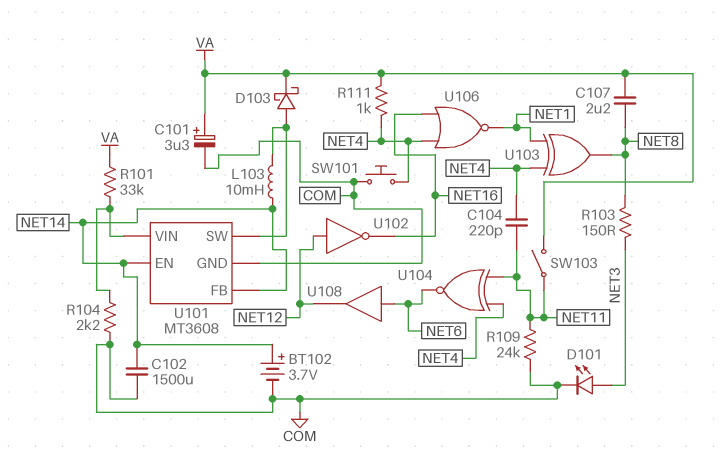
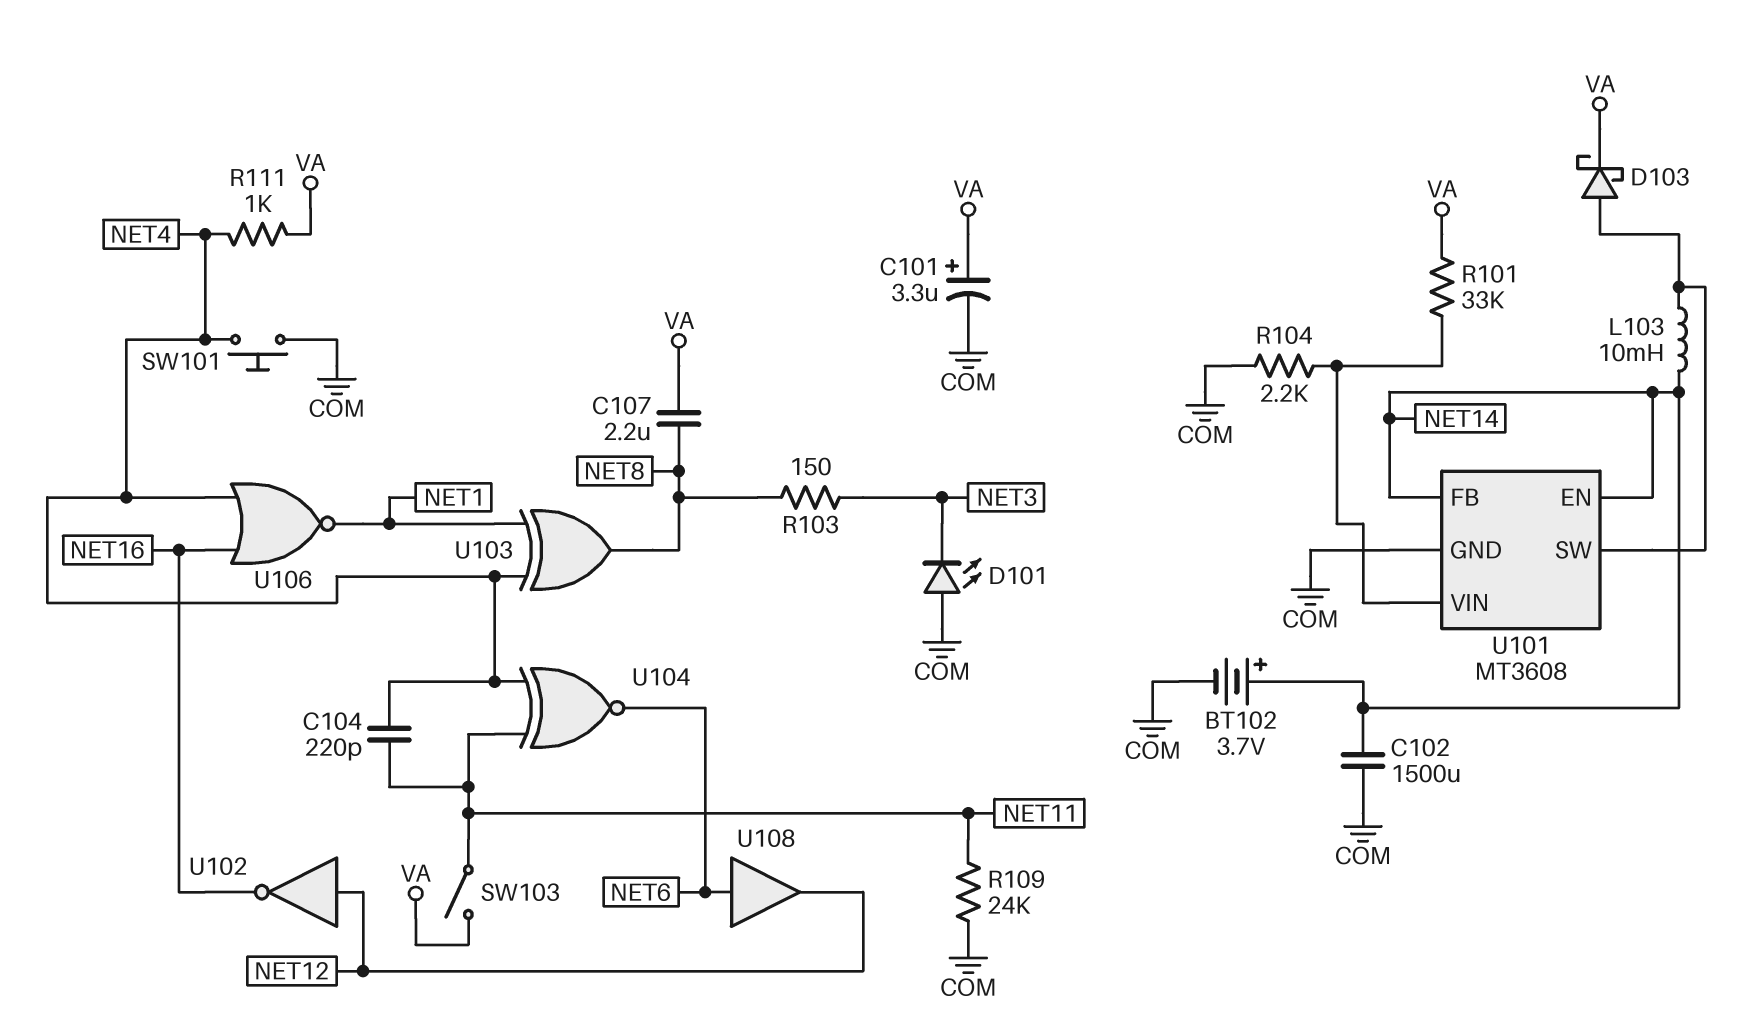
D101: LED (A NET3, K COM) -> LED (A COM, K NET3)

